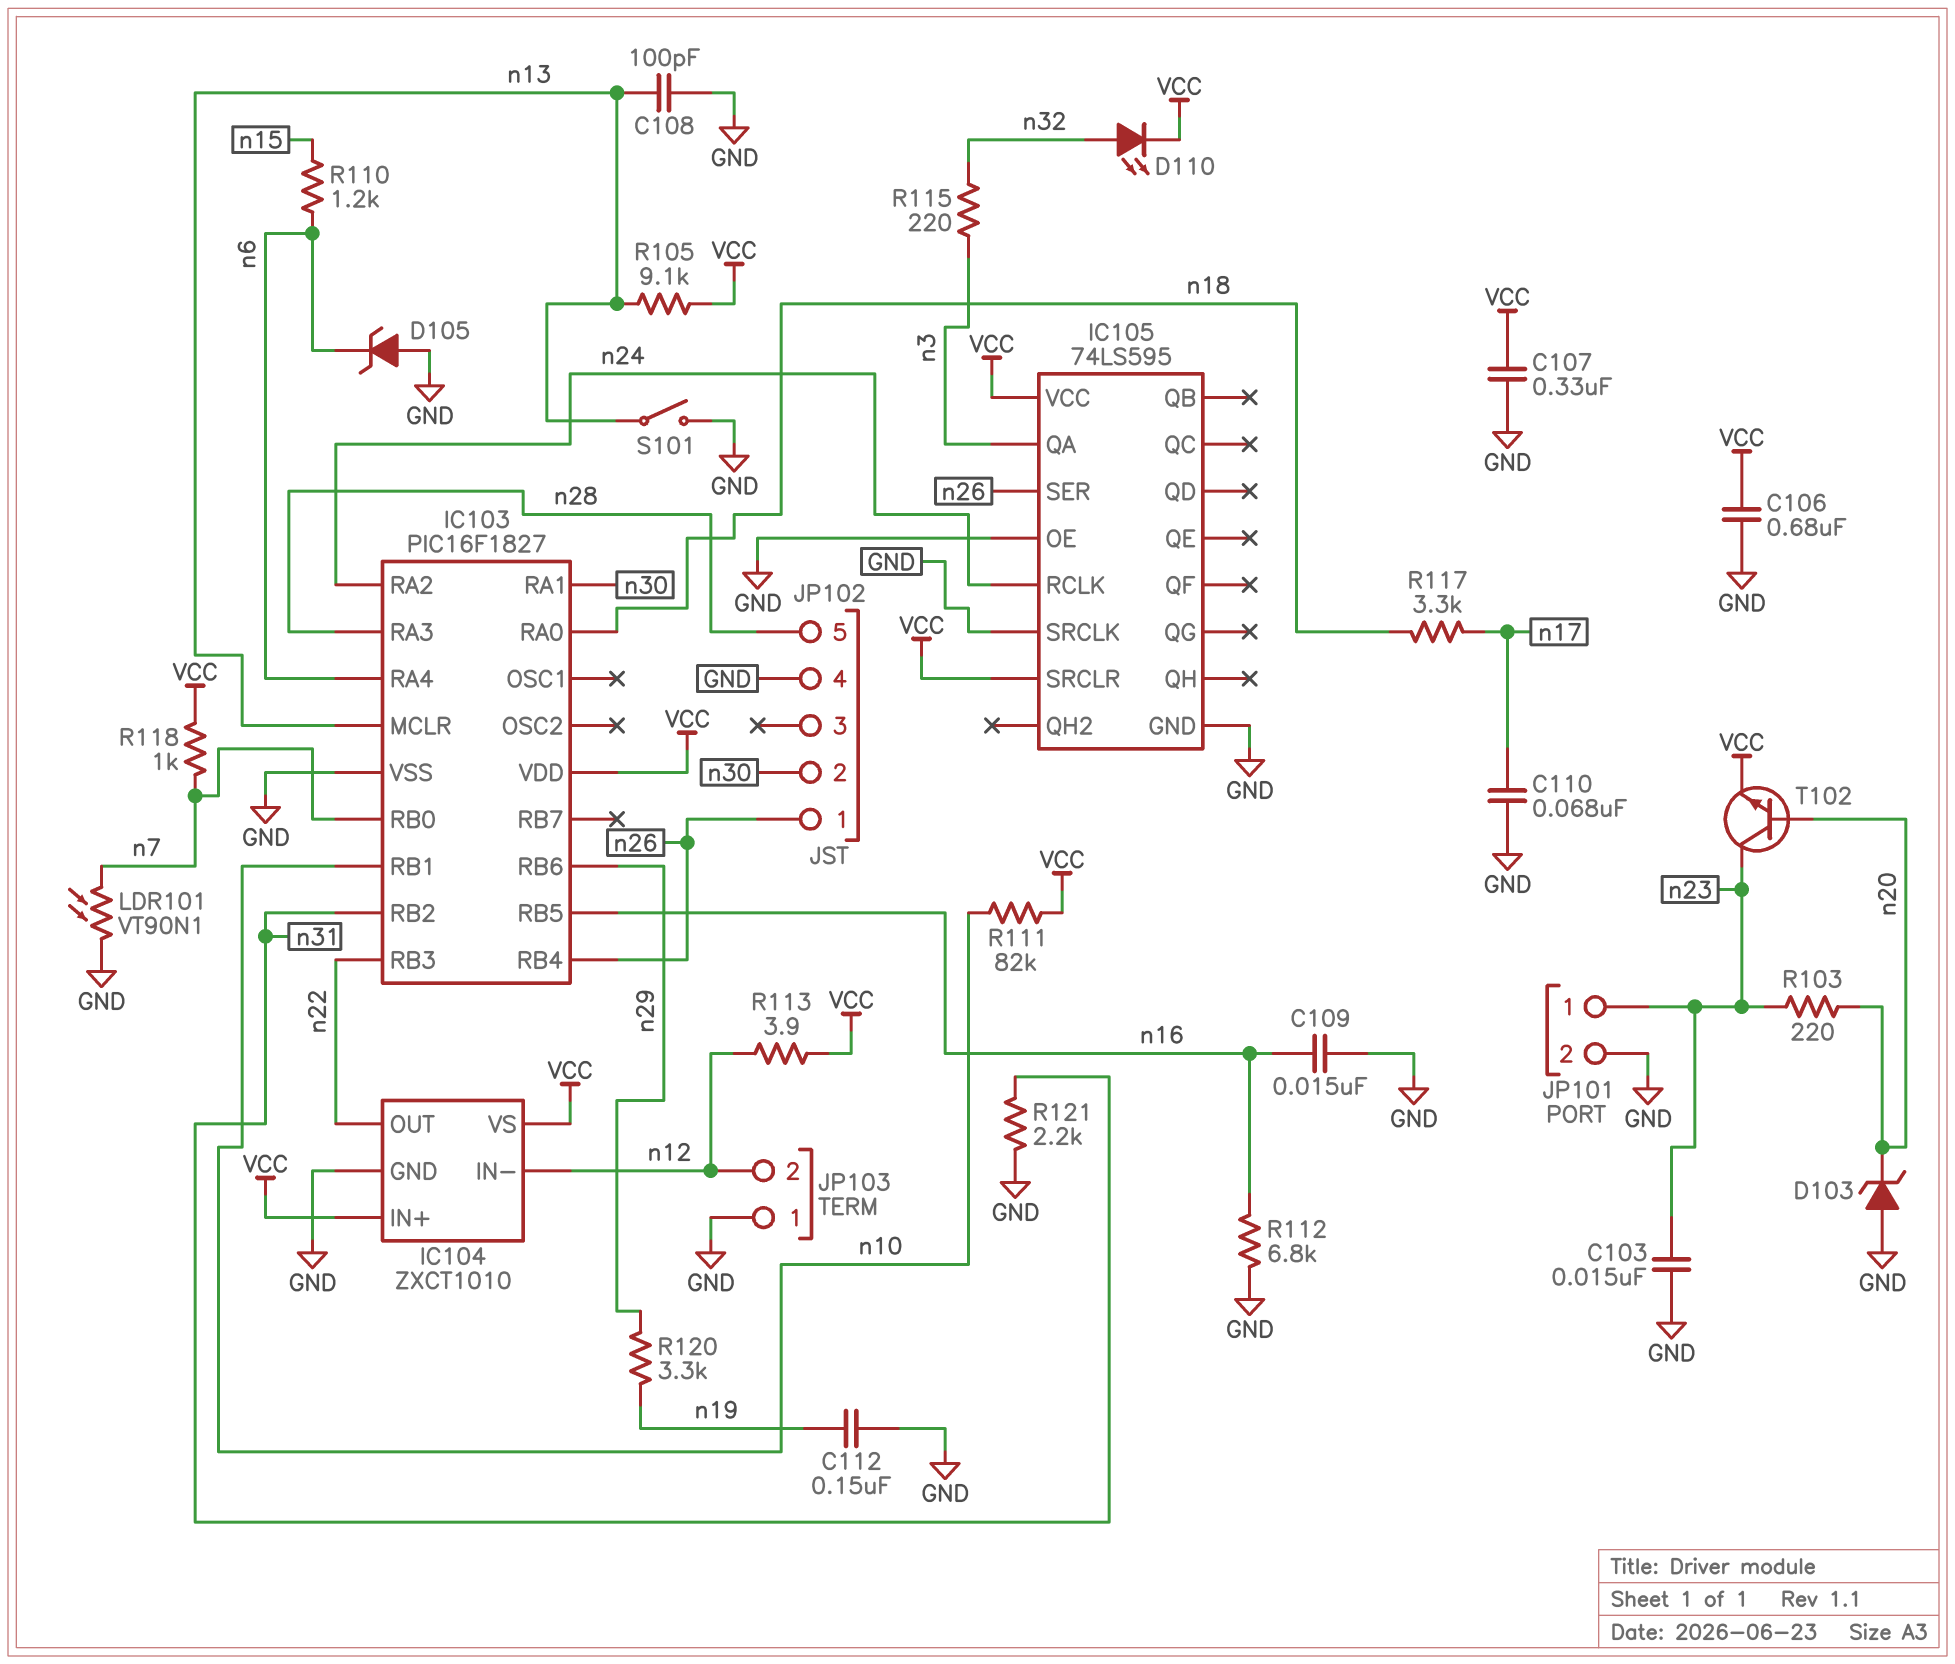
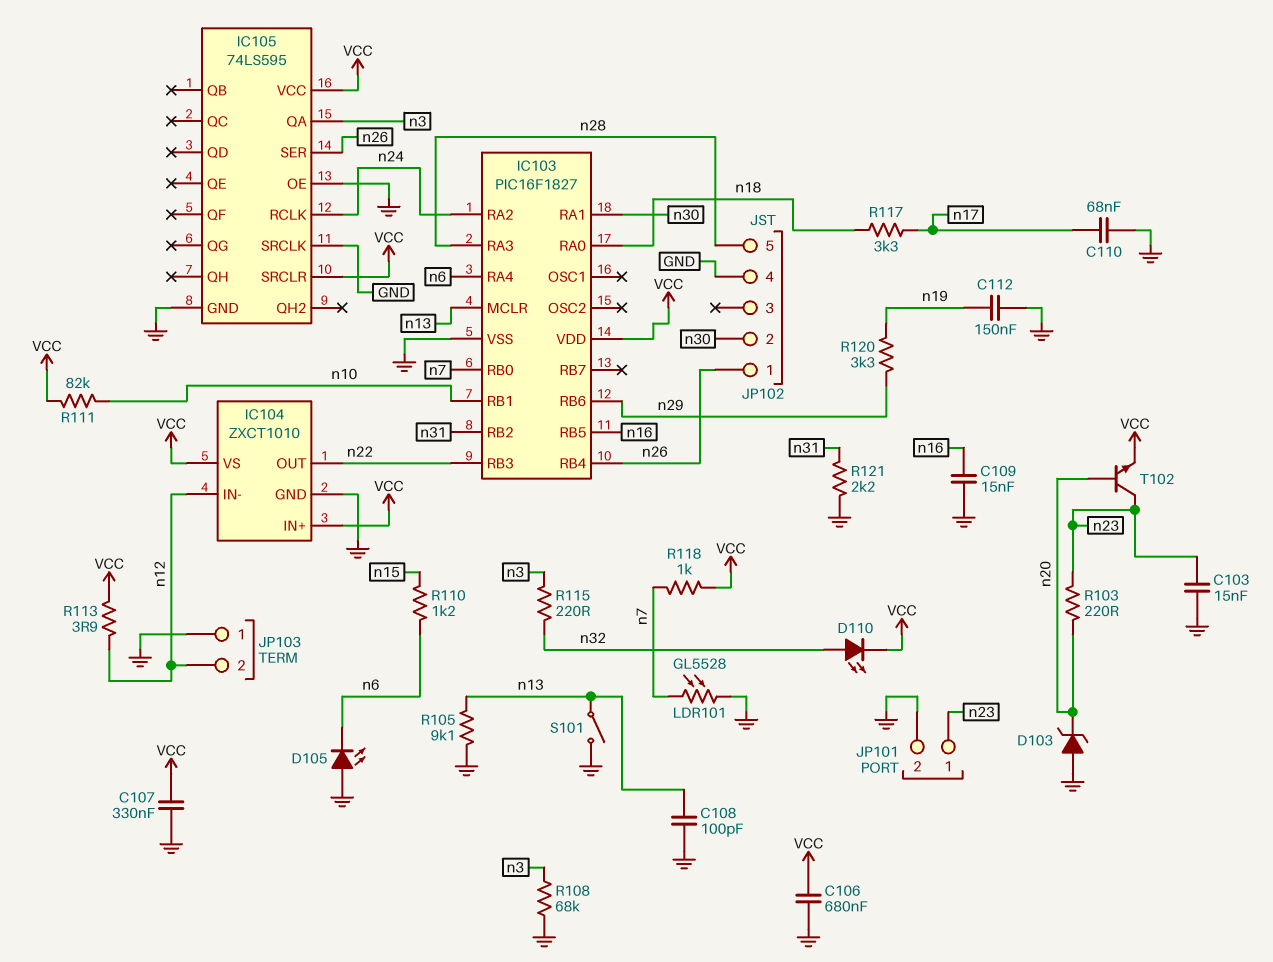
D105: zener (A GND, K n6) -> LED (A GND, K n6)
LDR101: VT90N1 (GND, n7) -> GL5528 (GND, n7)
R105: 9.1k (VCC, n13) -> 9.1k (GND, n13)
R108: none -> 68k (GND, n3)
R112: 6.8k (GND, n16) -> none

